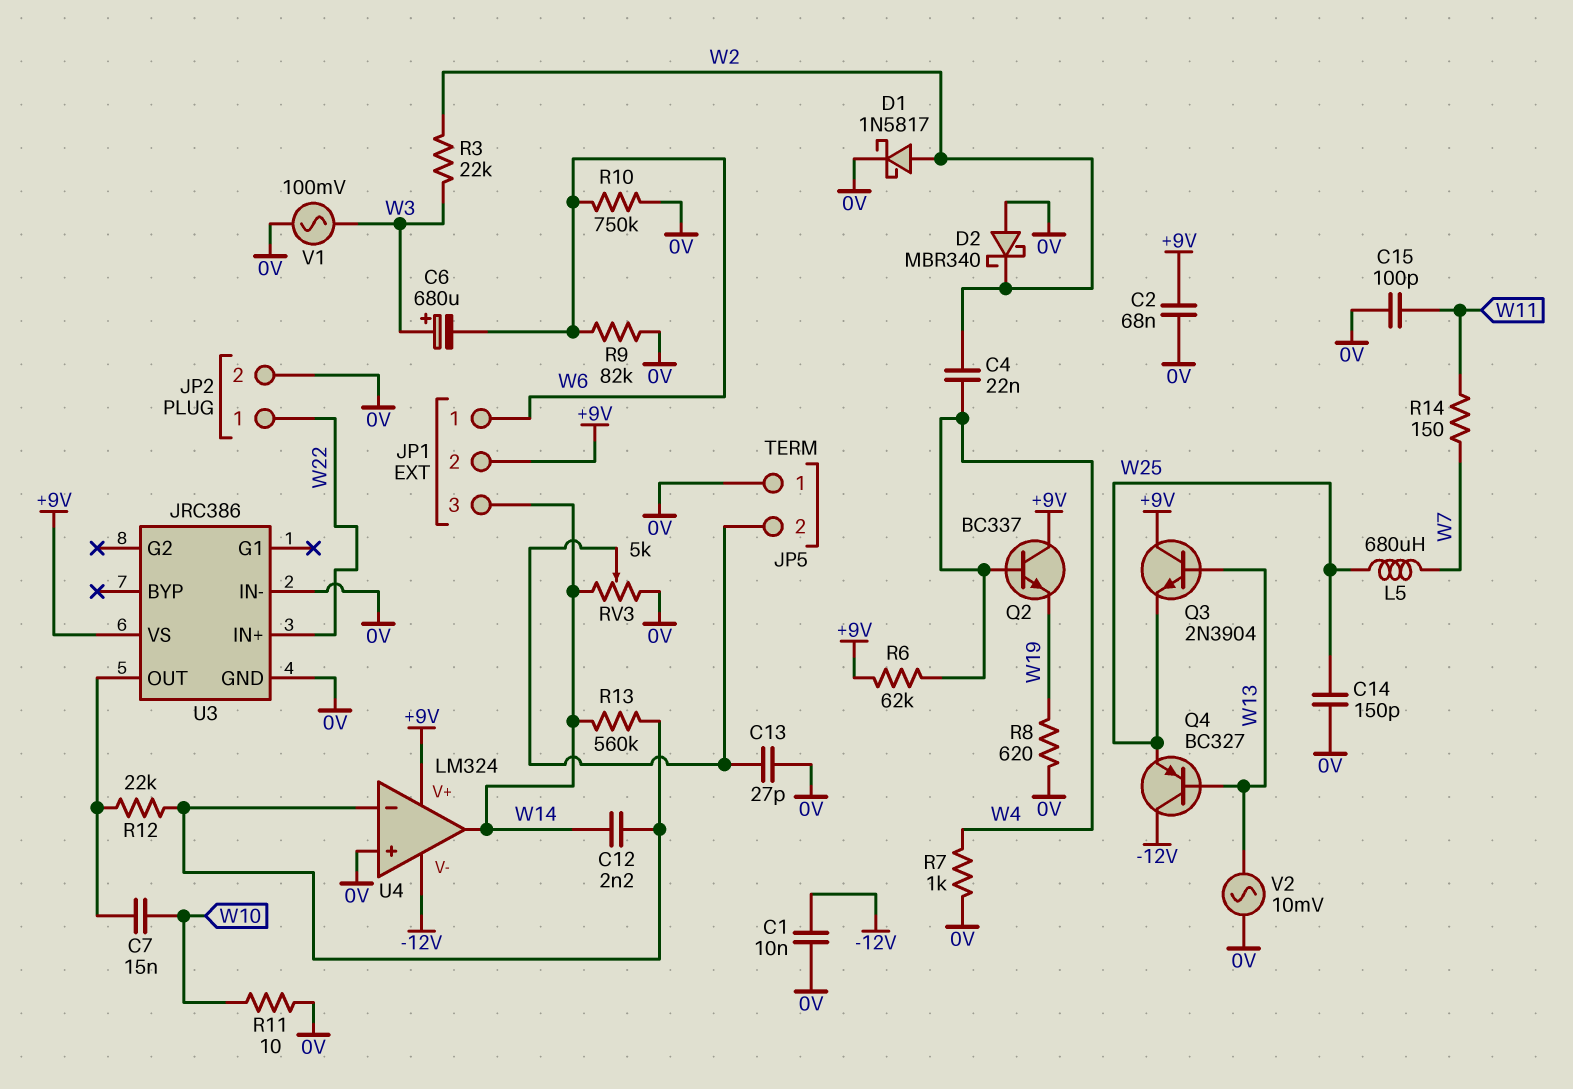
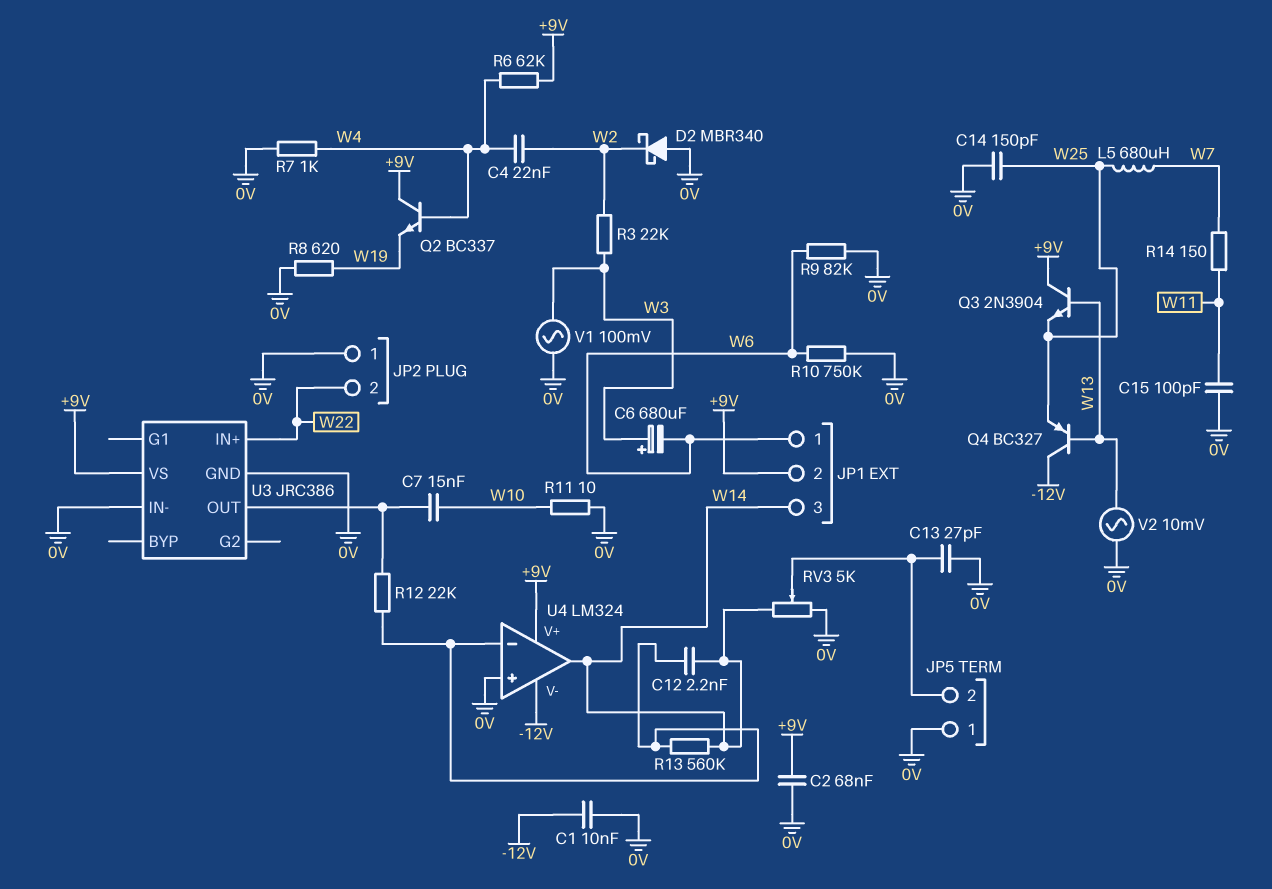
D1: schottky 1N5817 (A W2, K 0V) -> none
JP2 pin 1: W22 -> 0V
JP2 pin 2: 0V -> W22

